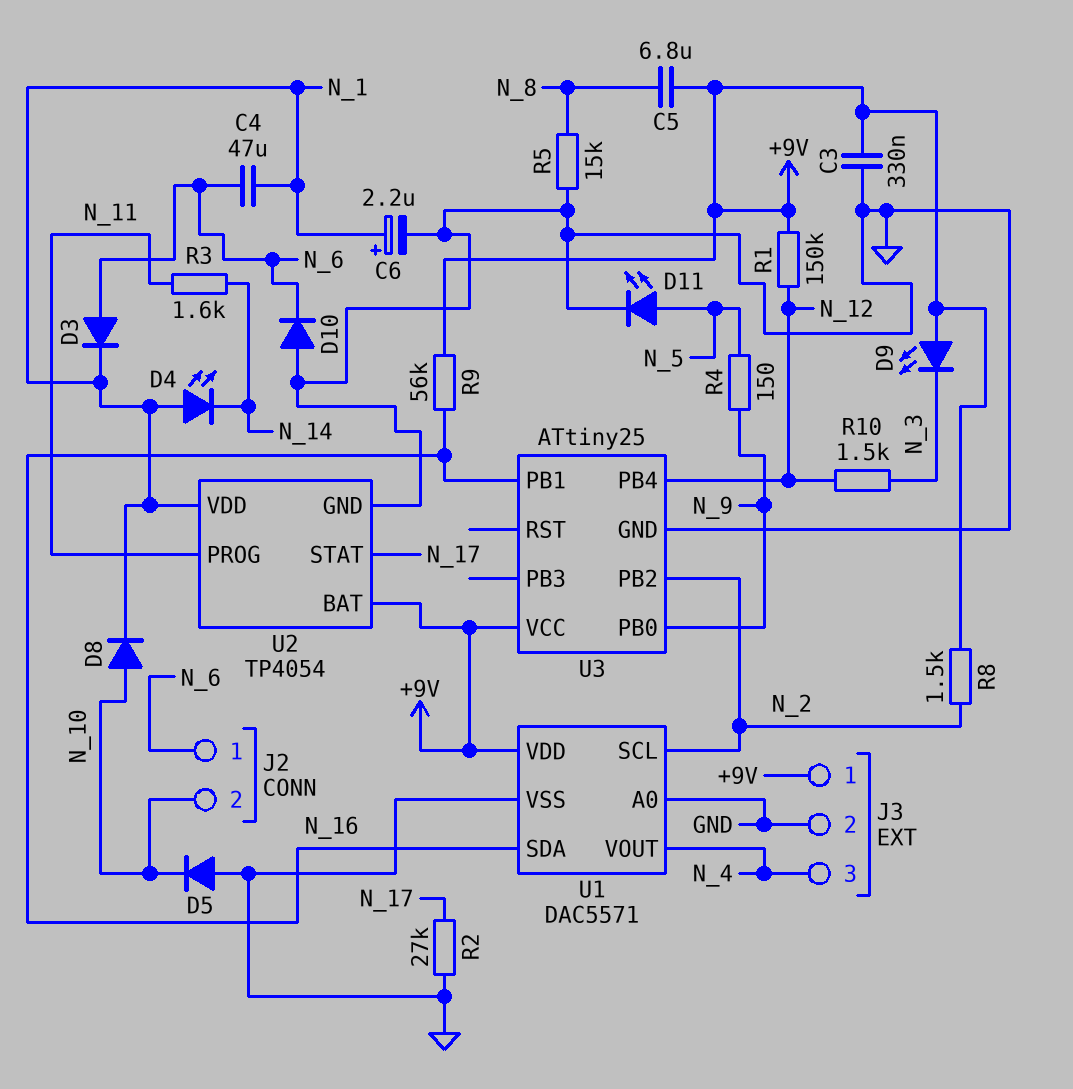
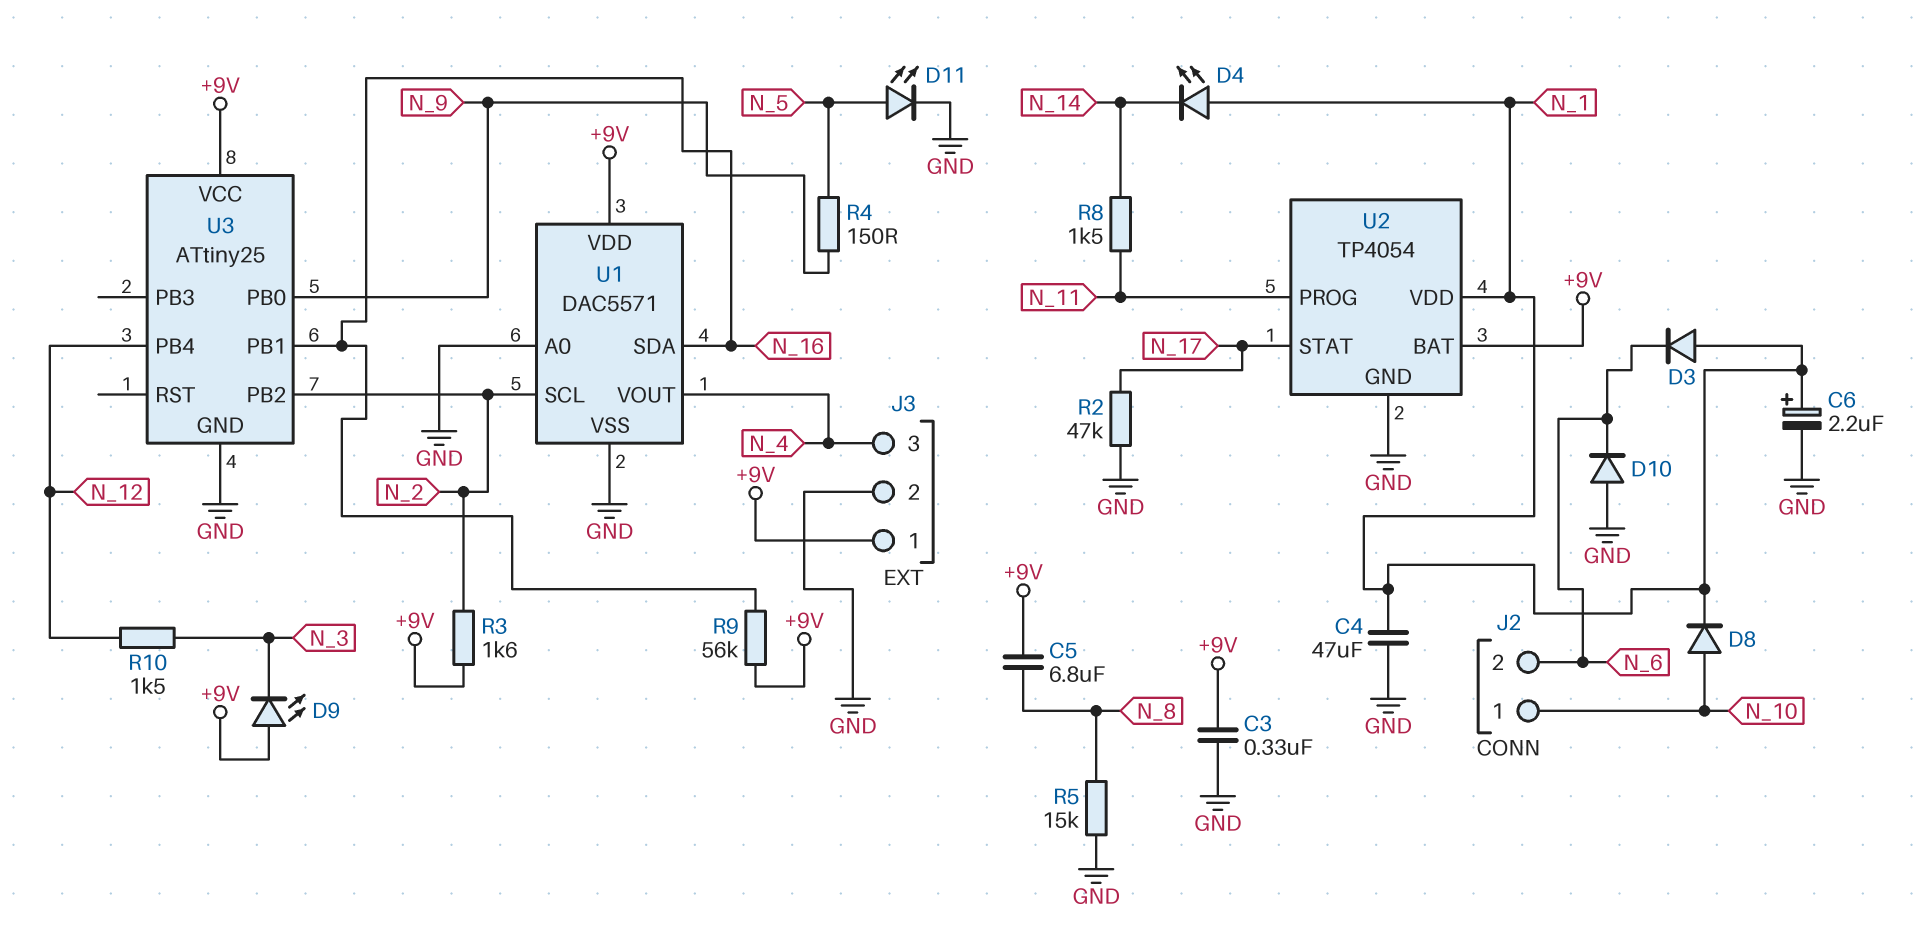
C4: 47uF (N_1, N_6) -> 47uF (GND, N_1)
D3: diode (A N_6, K N_1) -> diode (A N_1, K N_6)
D5: diode (A GND, K N_10) -> none
J2 pin 1: N_6 -> N_10
J2 pin 2: N_10 -> N_6
R1: 150k (+9V, N_12) -> none
R2: 27k (GND, N_17) -> 47k (GND, N_17)
R3: 1.6k (N_11, N_14) -> 1.6k (+9V, N_2)
R8: 1.5k (+9V, N_2) -> 1.5k (N_11, N_14)

